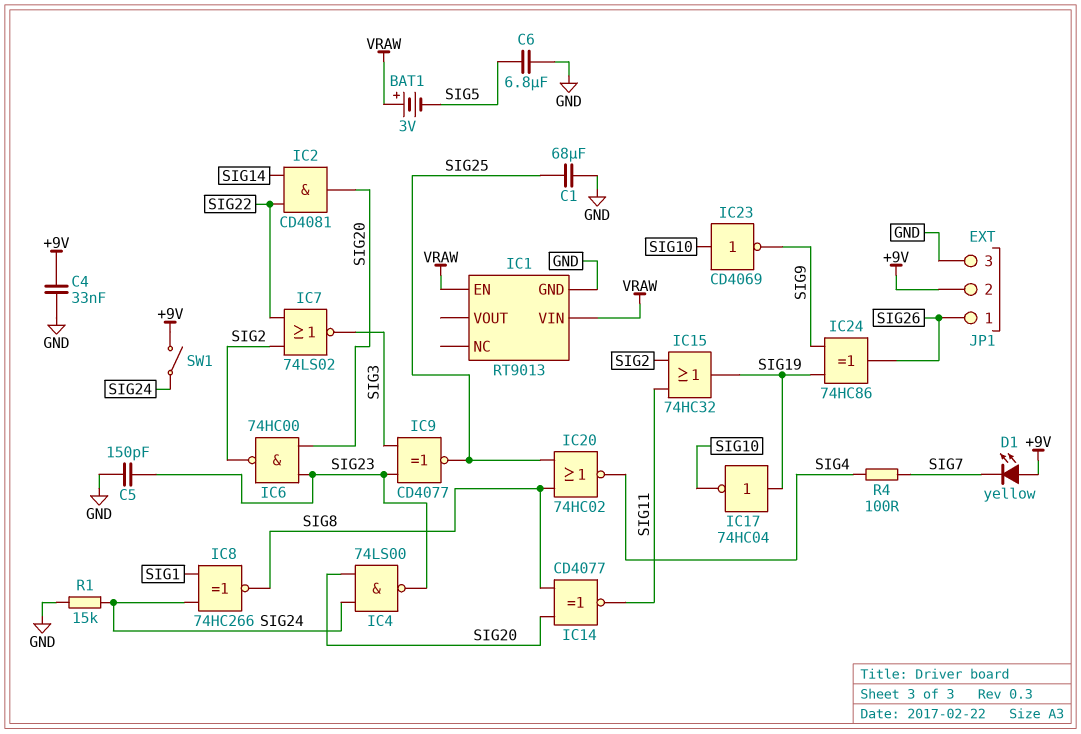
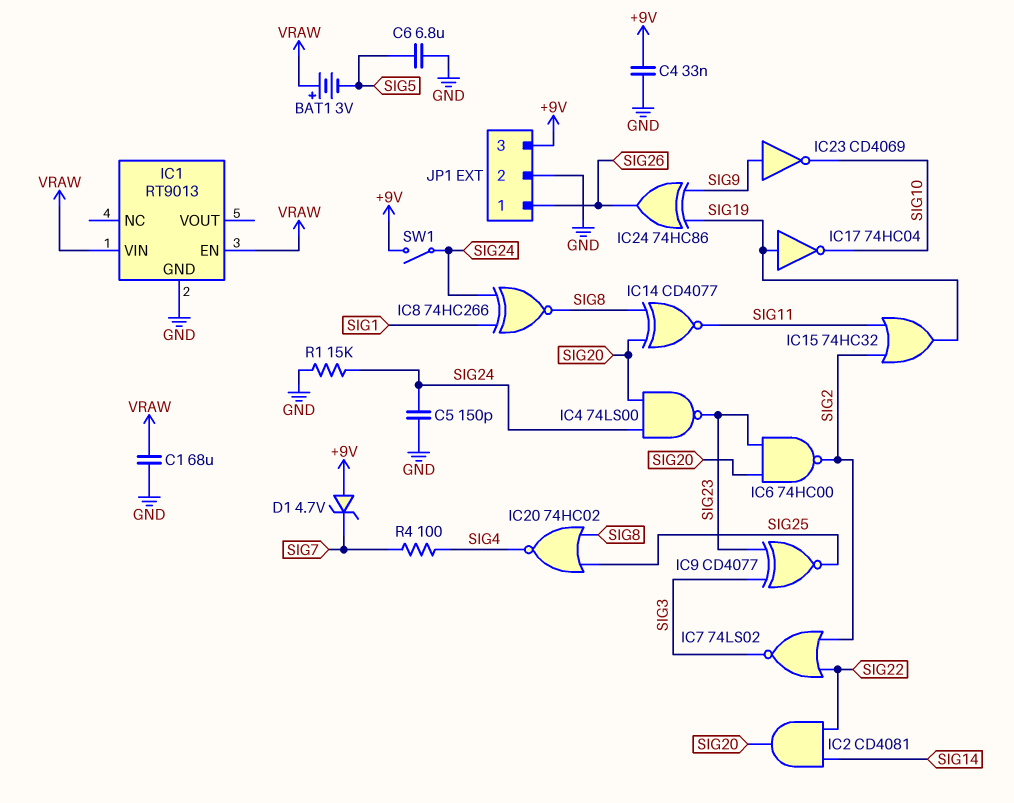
C1: 68uF (GND, SIG25) -> 68uF (GND, VRAW)
C5: 150pF (GND, SIG23) -> 150pF (GND, SIG24)
D1: LED yellow (A +9V, K SIG7) -> zener 4.7V (A +9V, K SIG7)
IC23: NOT CD4069 (in SIG10, out SIG9) -> NOT CD4069 (in SIG9, out SIG10)
JP1 pin 2: +9V -> GND
JP1 pin 3: GND -> +9V

